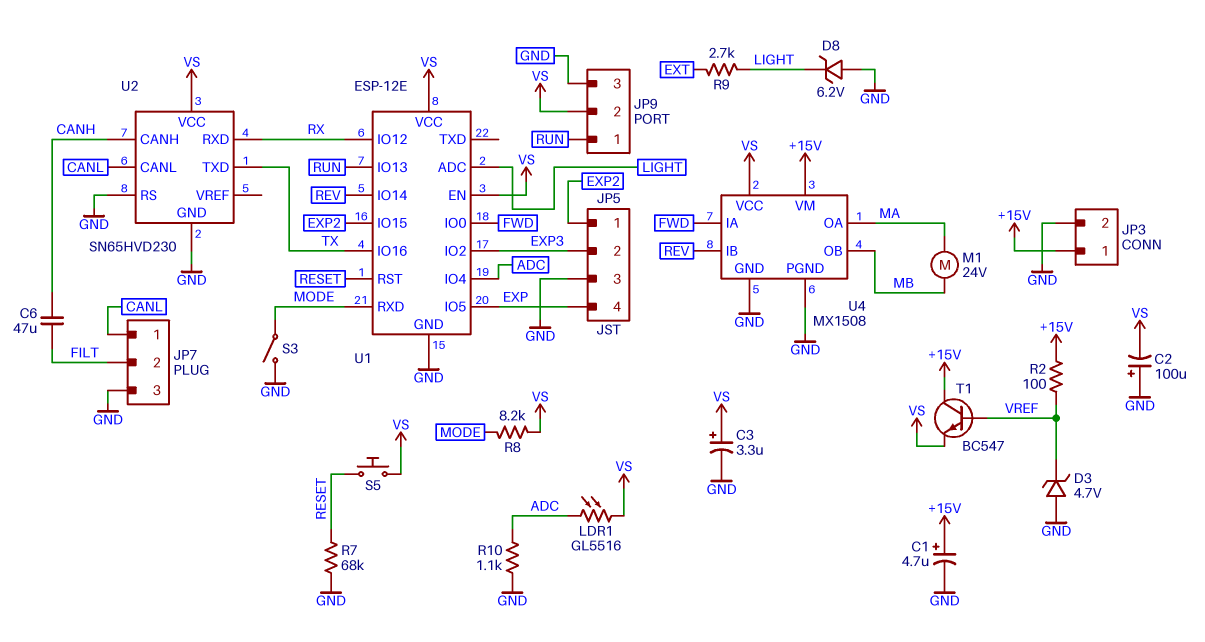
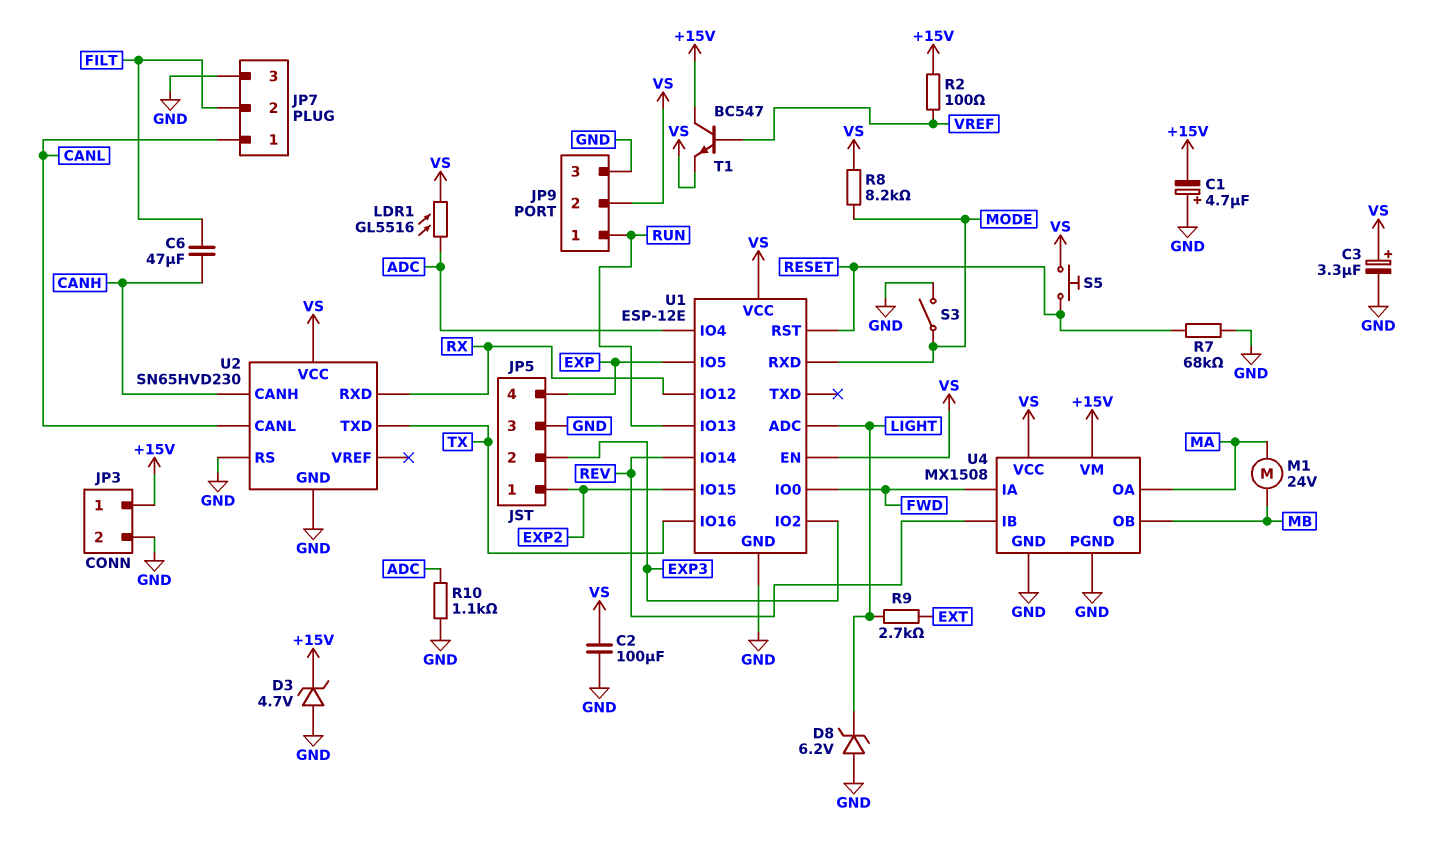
C1: 4.7uF (plus +15V, minus GND) -> 4.7uF (plus GND, minus +15V)
C2: 100uF (plus GND, minus VS) -> 100uF (GND, VS)
D3: zener 4.7V (A GND, K VREF) -> zener 4.7V (A GND, K +15V)

